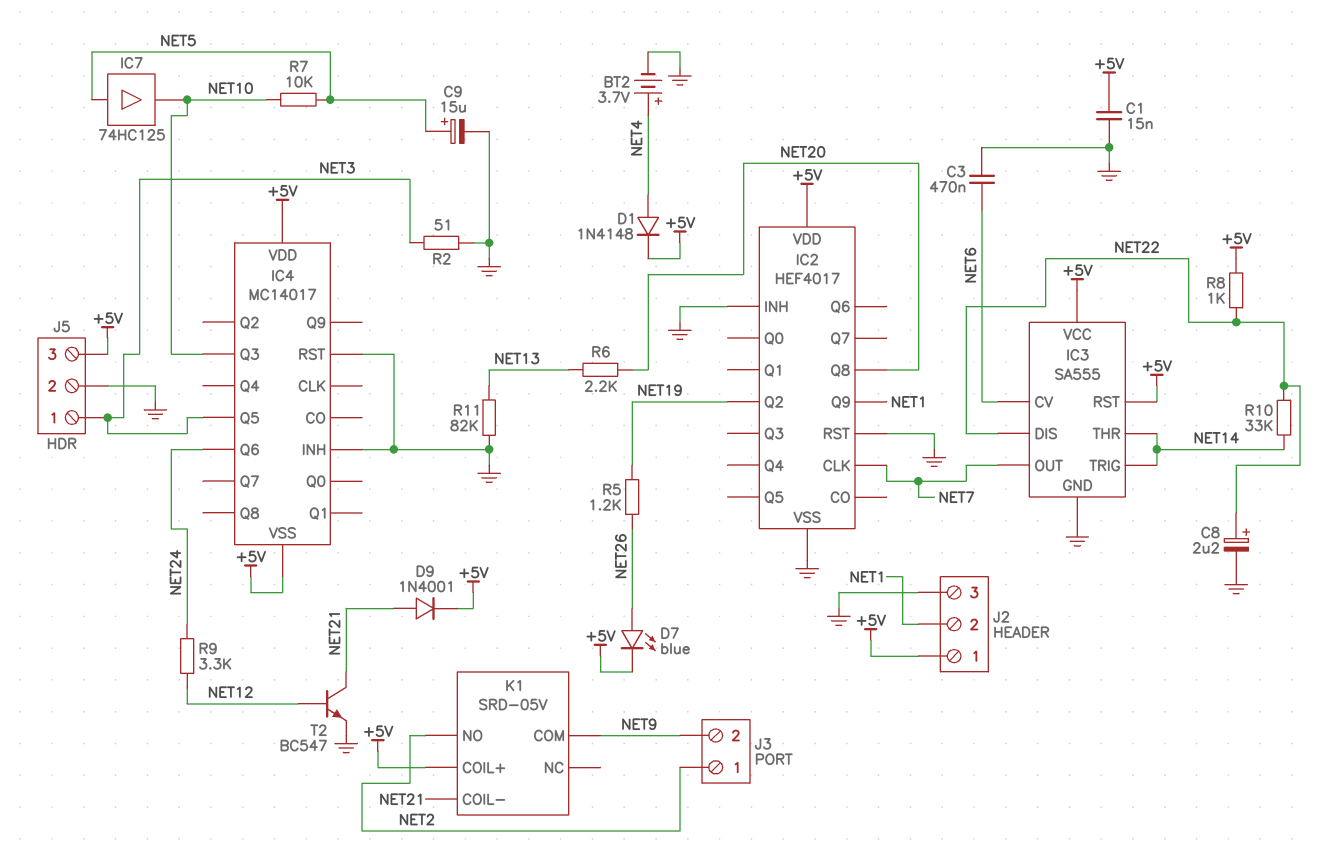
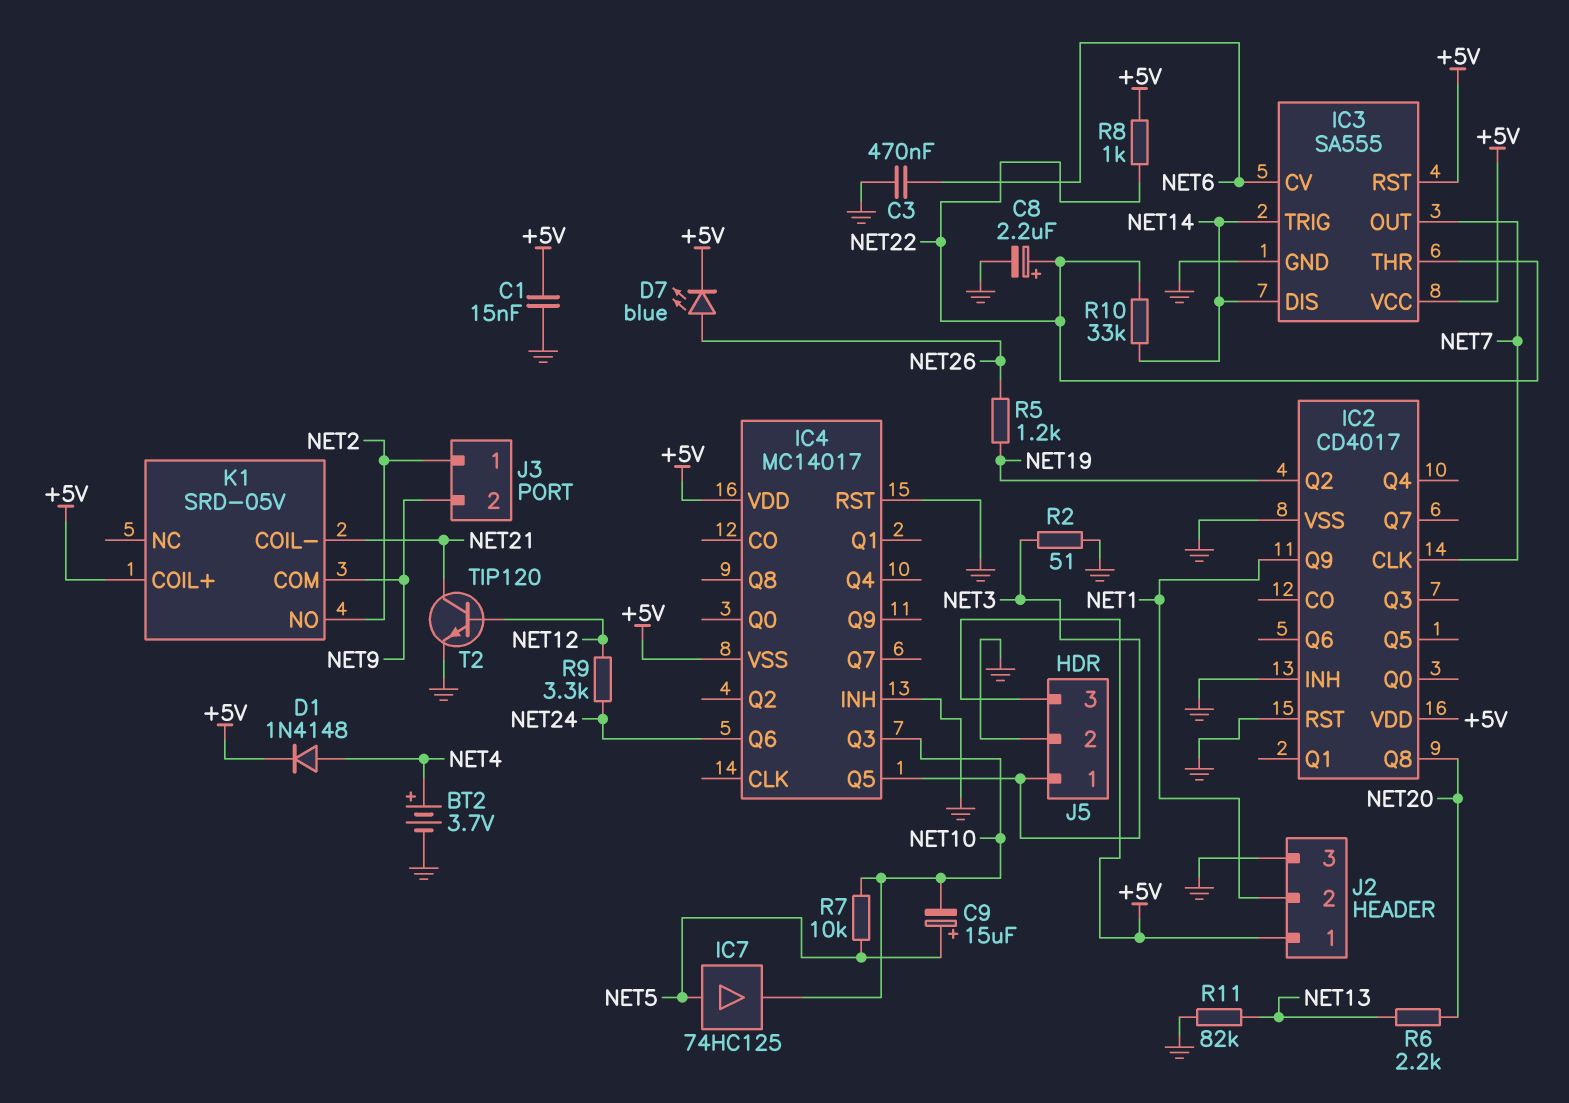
C9: 15uF (plus NET5, minus GND) -> 15uF (plus NET5, minus NET10)
D9: diode 1N4001 (A NET21, K +5V) -> none
IC2: HEF4017 -> CD4017
IC3 pin DIS: NET22 -> NET14
IC3 pin THR: NET14 -> NET22
T2: NPN BC547 (B NET12, C NET21, E GND) -> NPN TIP120 (B NET12, C NET21, E GND)

